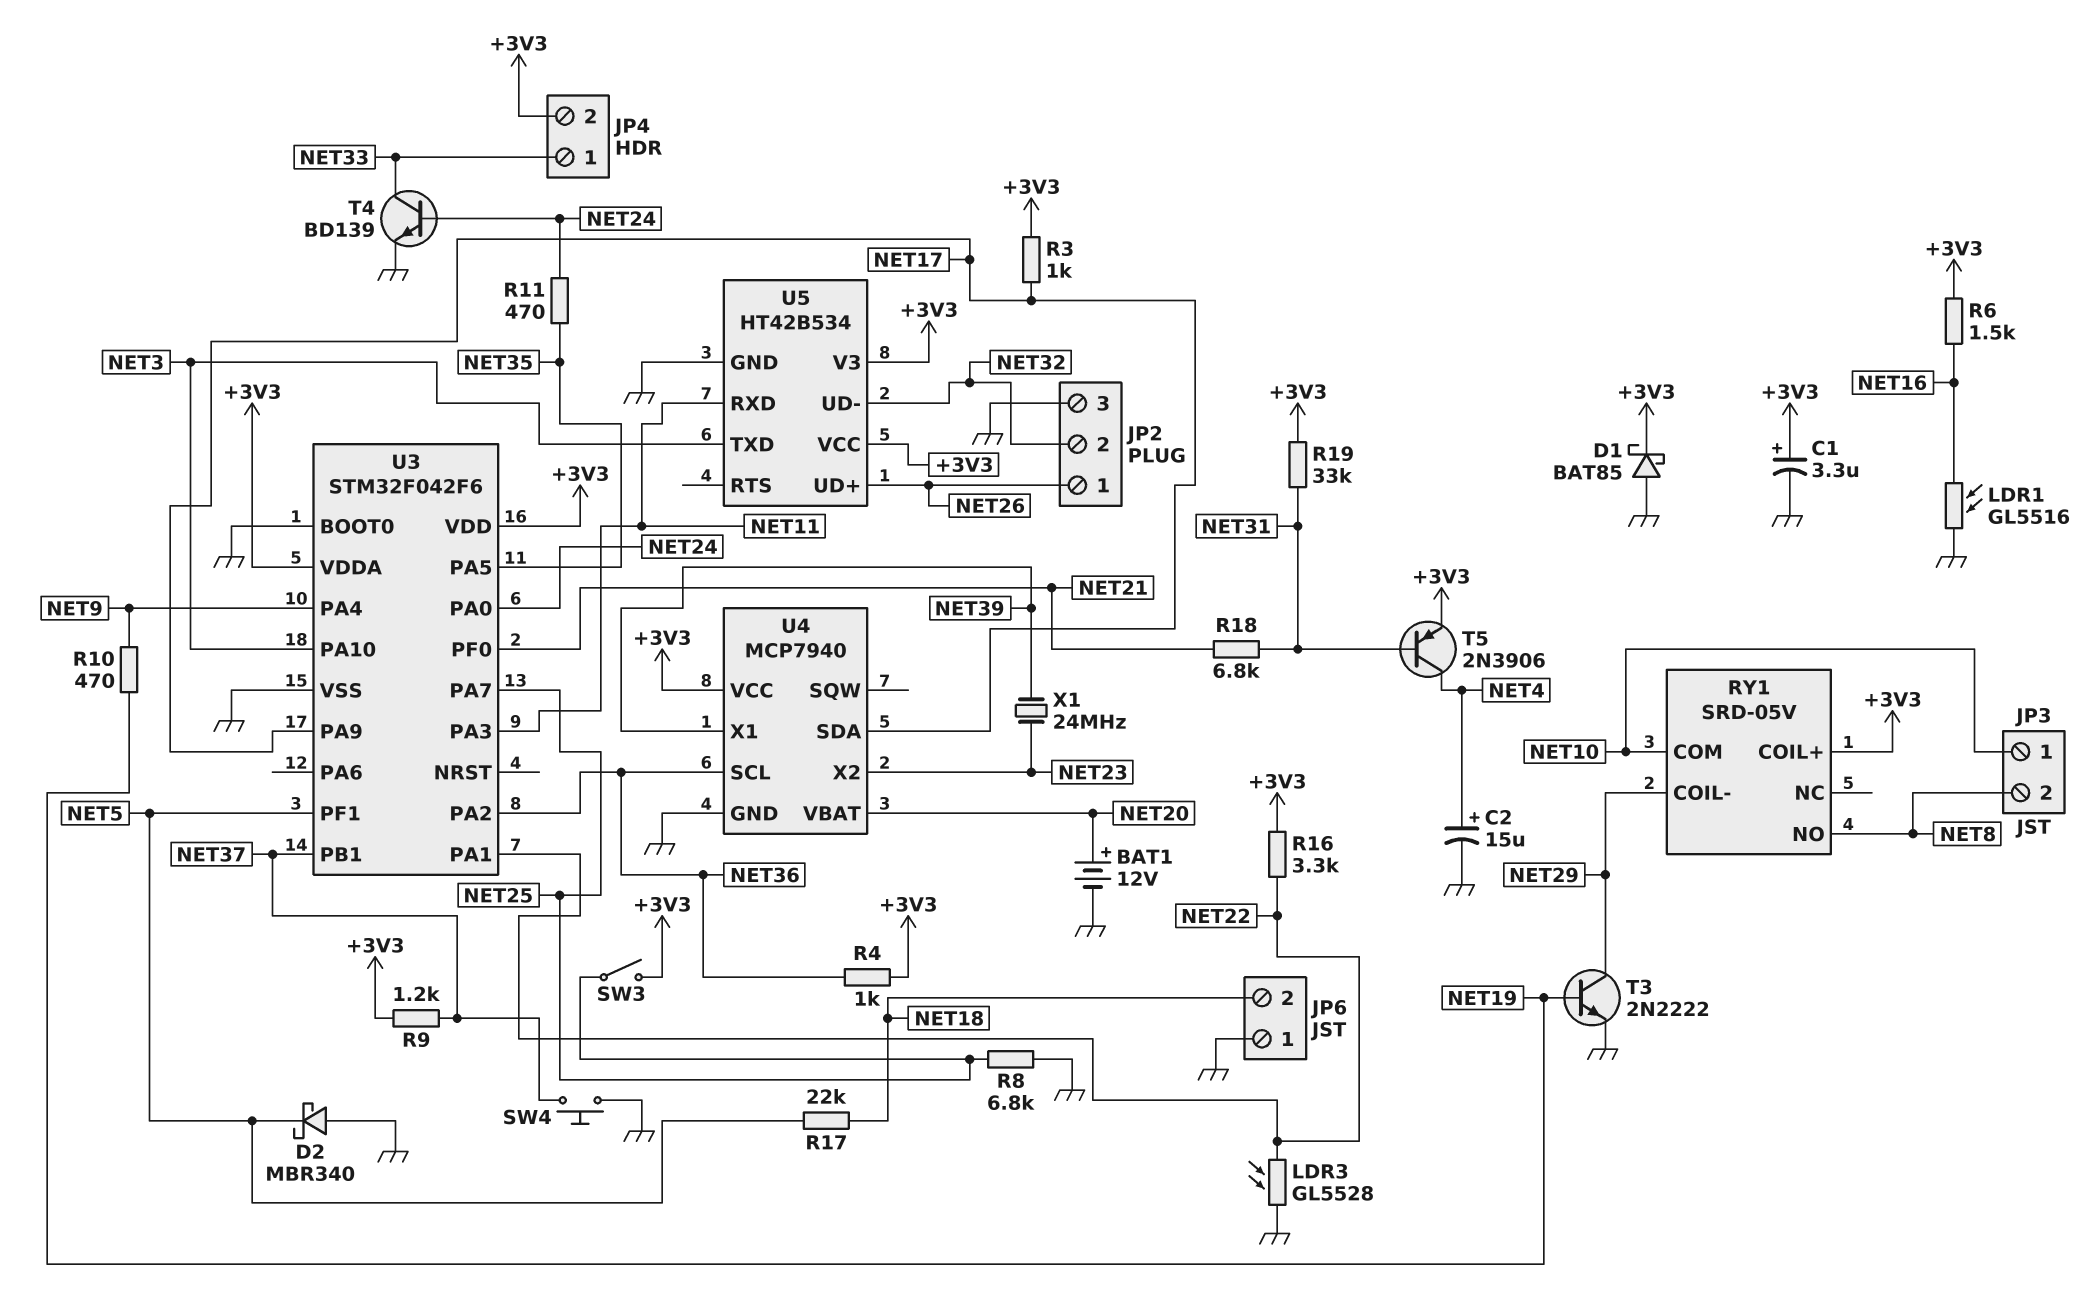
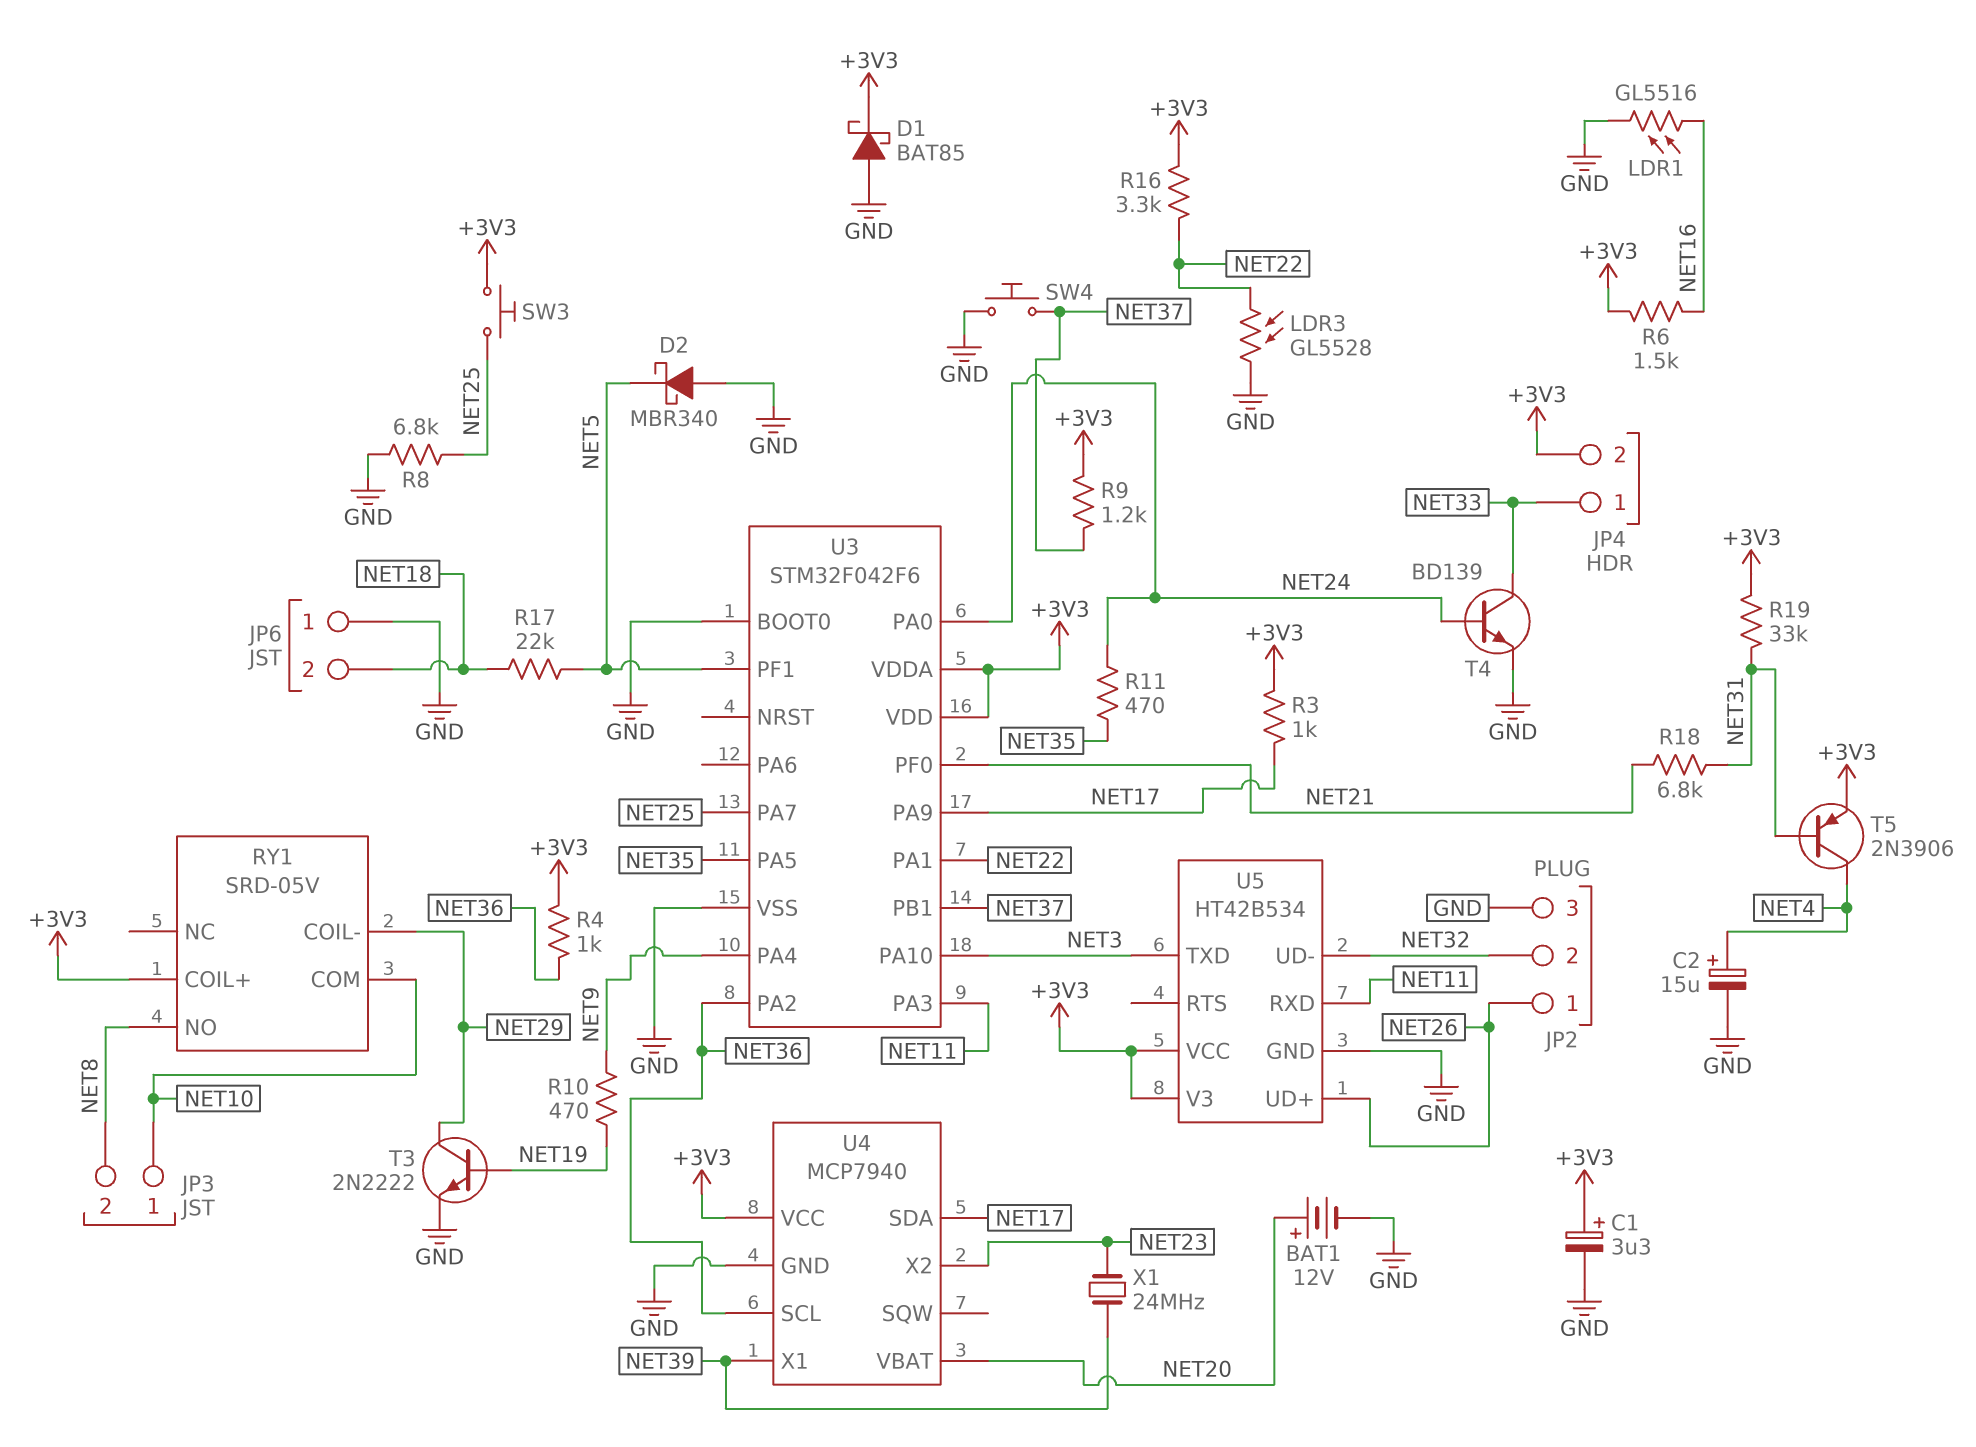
SW3: switch (+3V3, NET25) -> button (+3V3, NET25)

